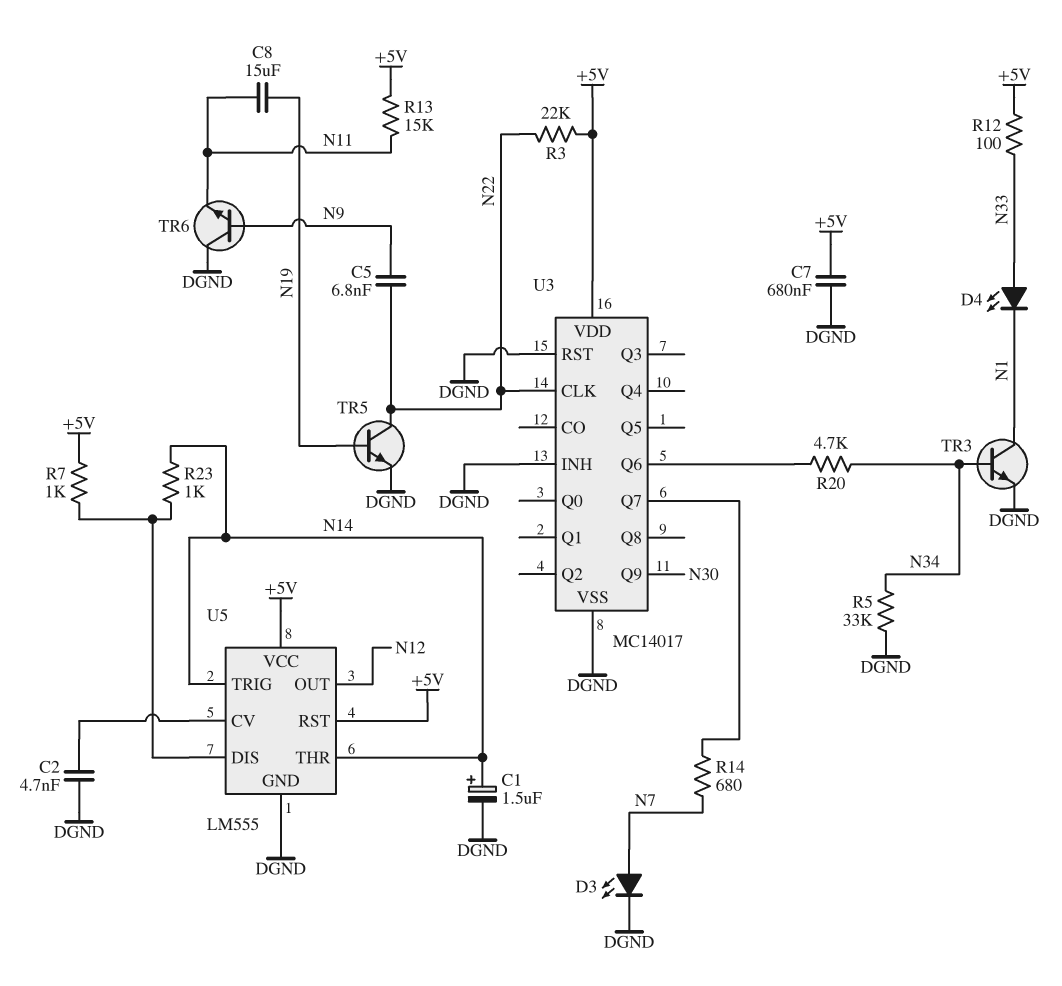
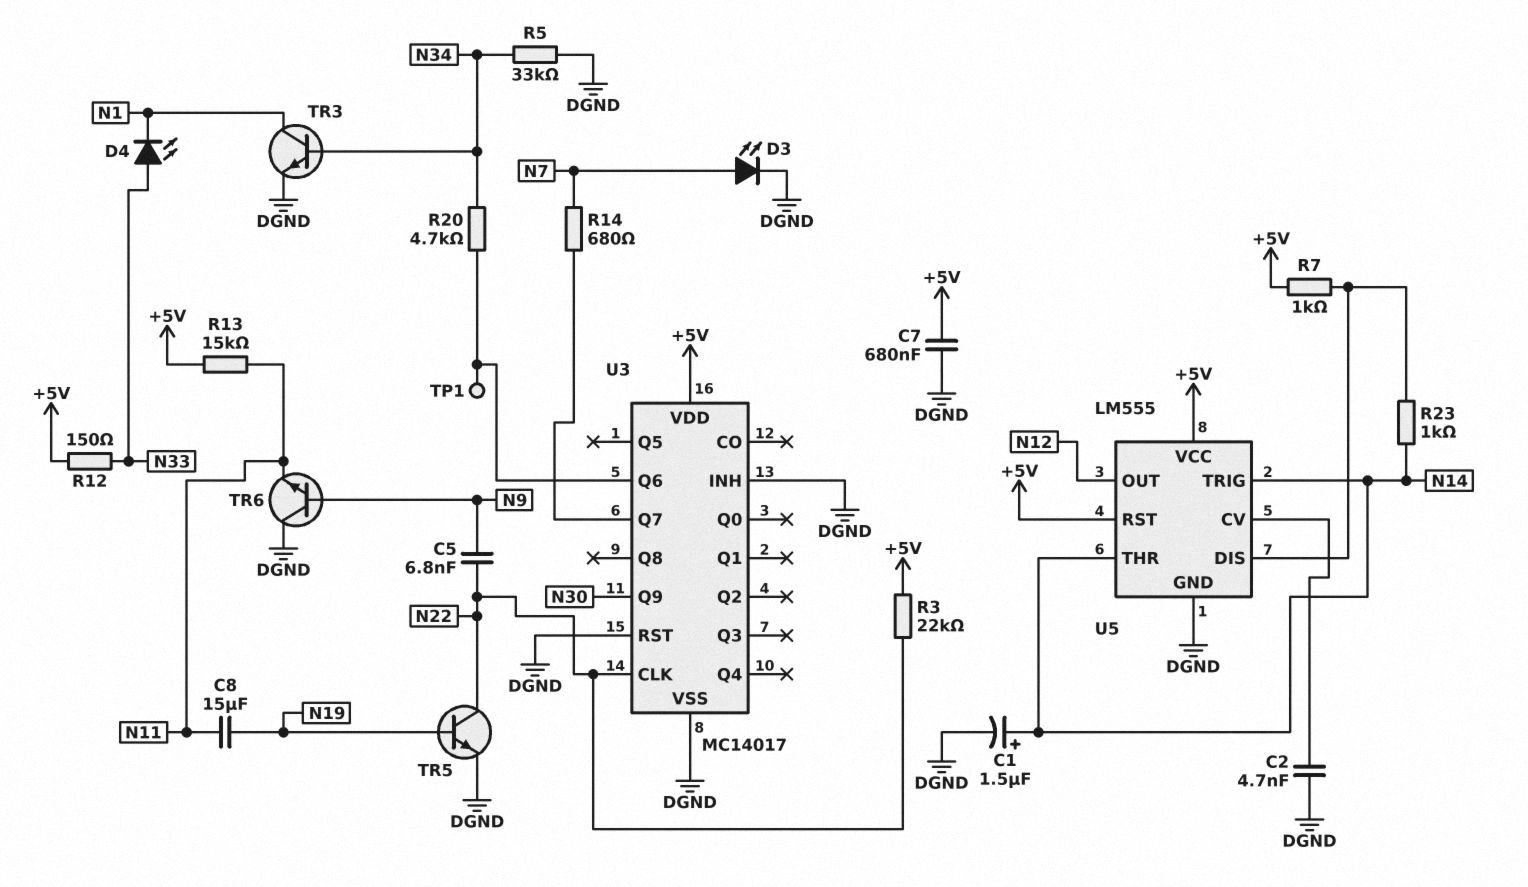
R12: 100 (+5V, N33) -> 150 (+5V, N33)
TP1: none -> test point (U3/Q6)

